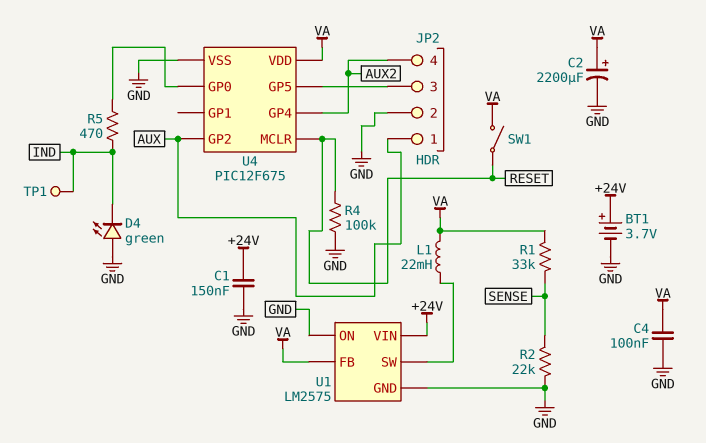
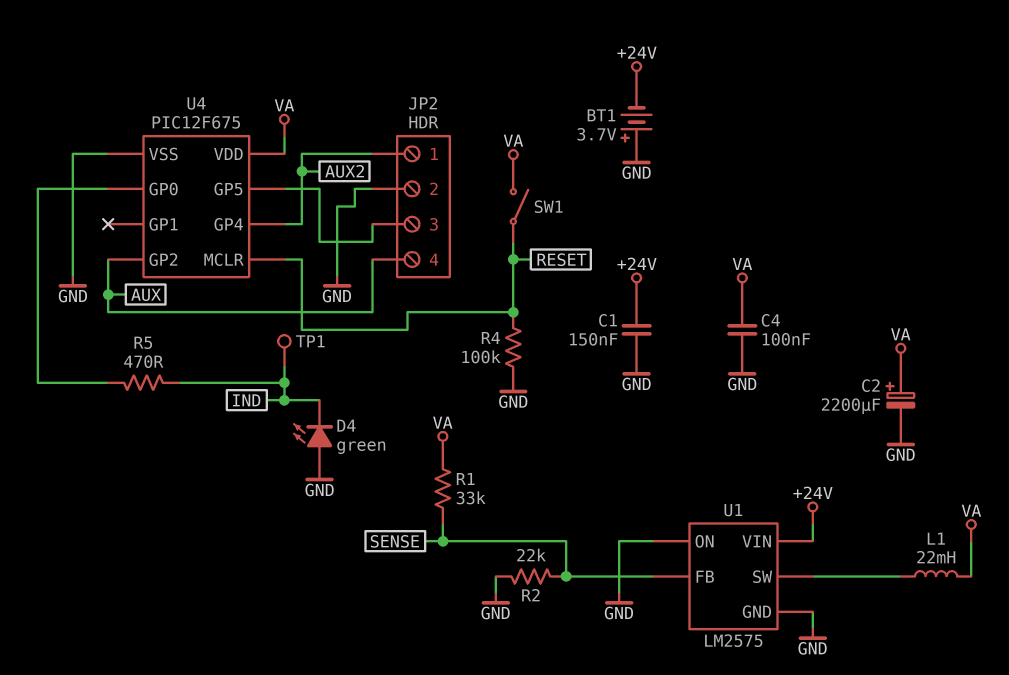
BT1: 3.7V (plus +24V, minus GND) -> 3.7V (plus GND, minus +24V)
JP2 pin 1: AUX -> AUX2
JP2 pin 4: AUX2 -> AUX
U1 pin FB: VA -> SENSE

